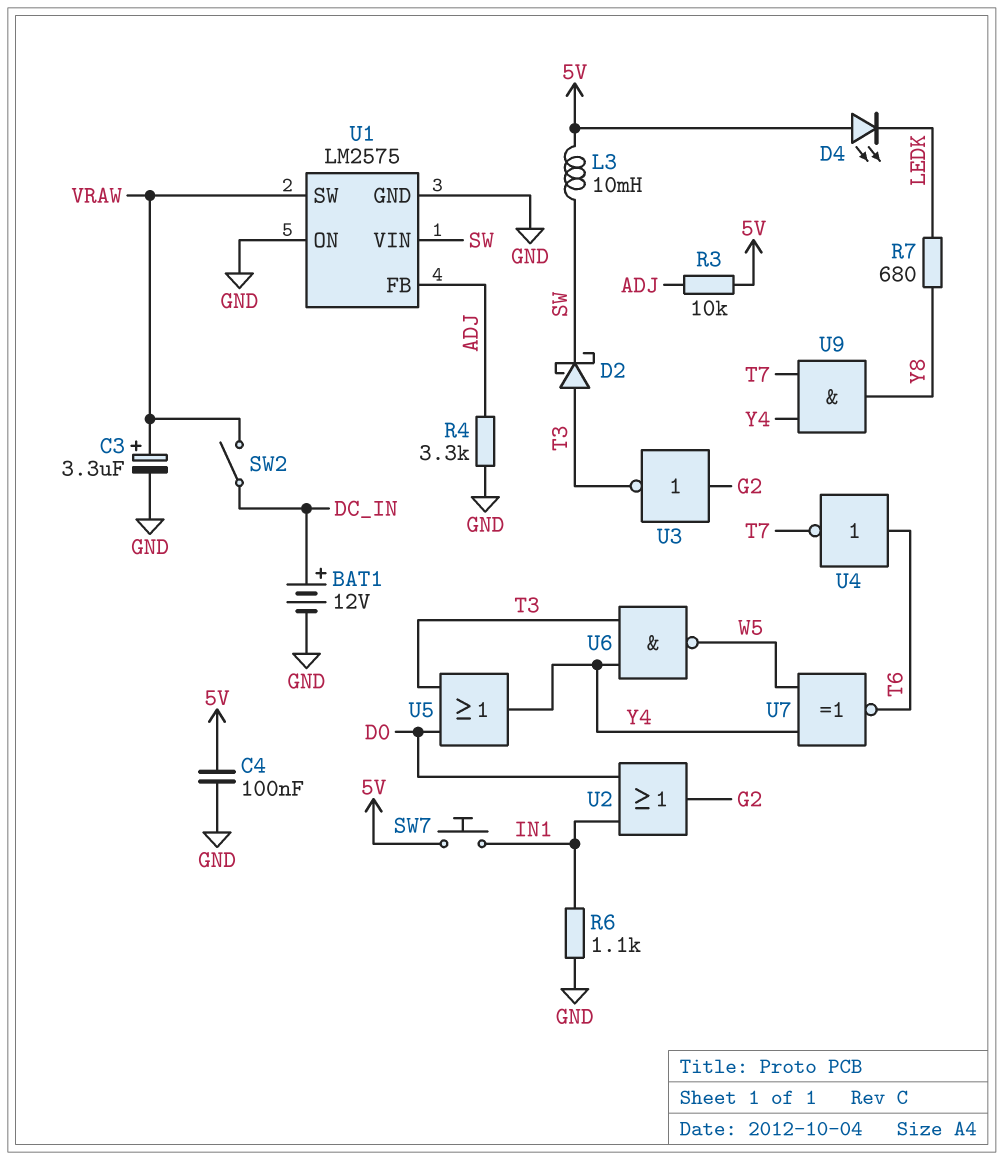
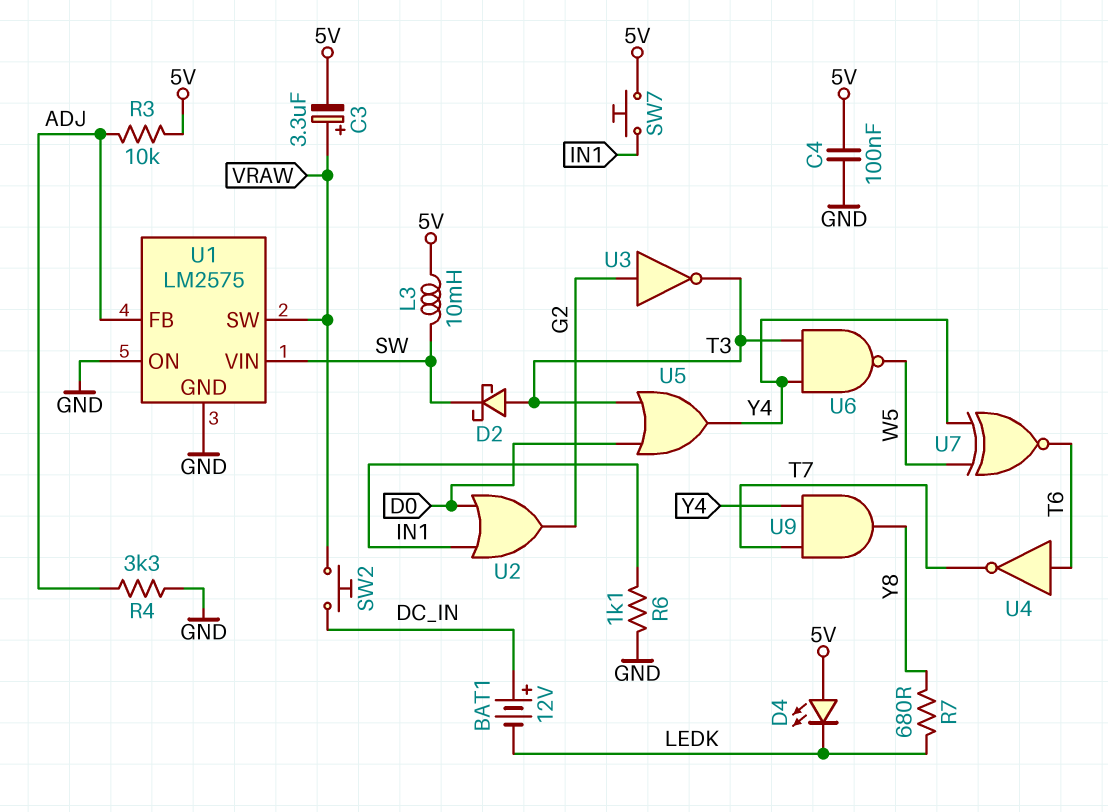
BAT1: 12V (plus DC_IN, minus GND) -> 12V (plus DC_IN, minus LEDK)
C3: 3.3uF (plus VRAW, minus GND) -> 3.3uF (plus VRAW, minus 5V)
SW2: switch (DC_IN, VRAW) -> button (DC_IN, VRAW)

